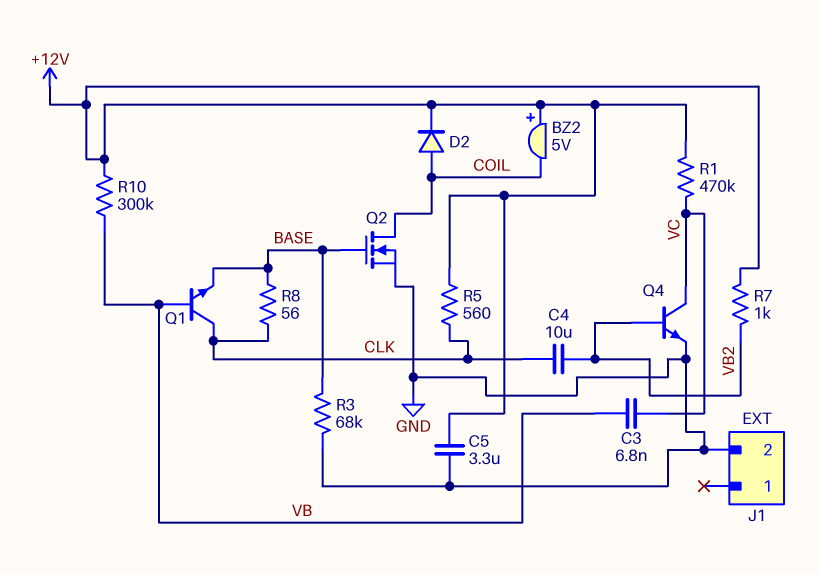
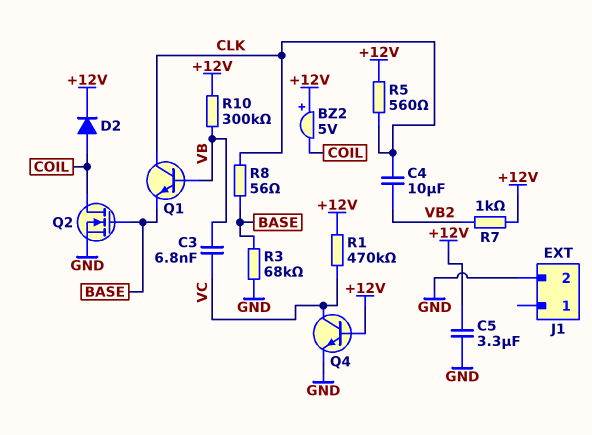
Q4: NPN (B VB2, C VC, E GND) -> NPN (B +12V, C VC, E GND)

